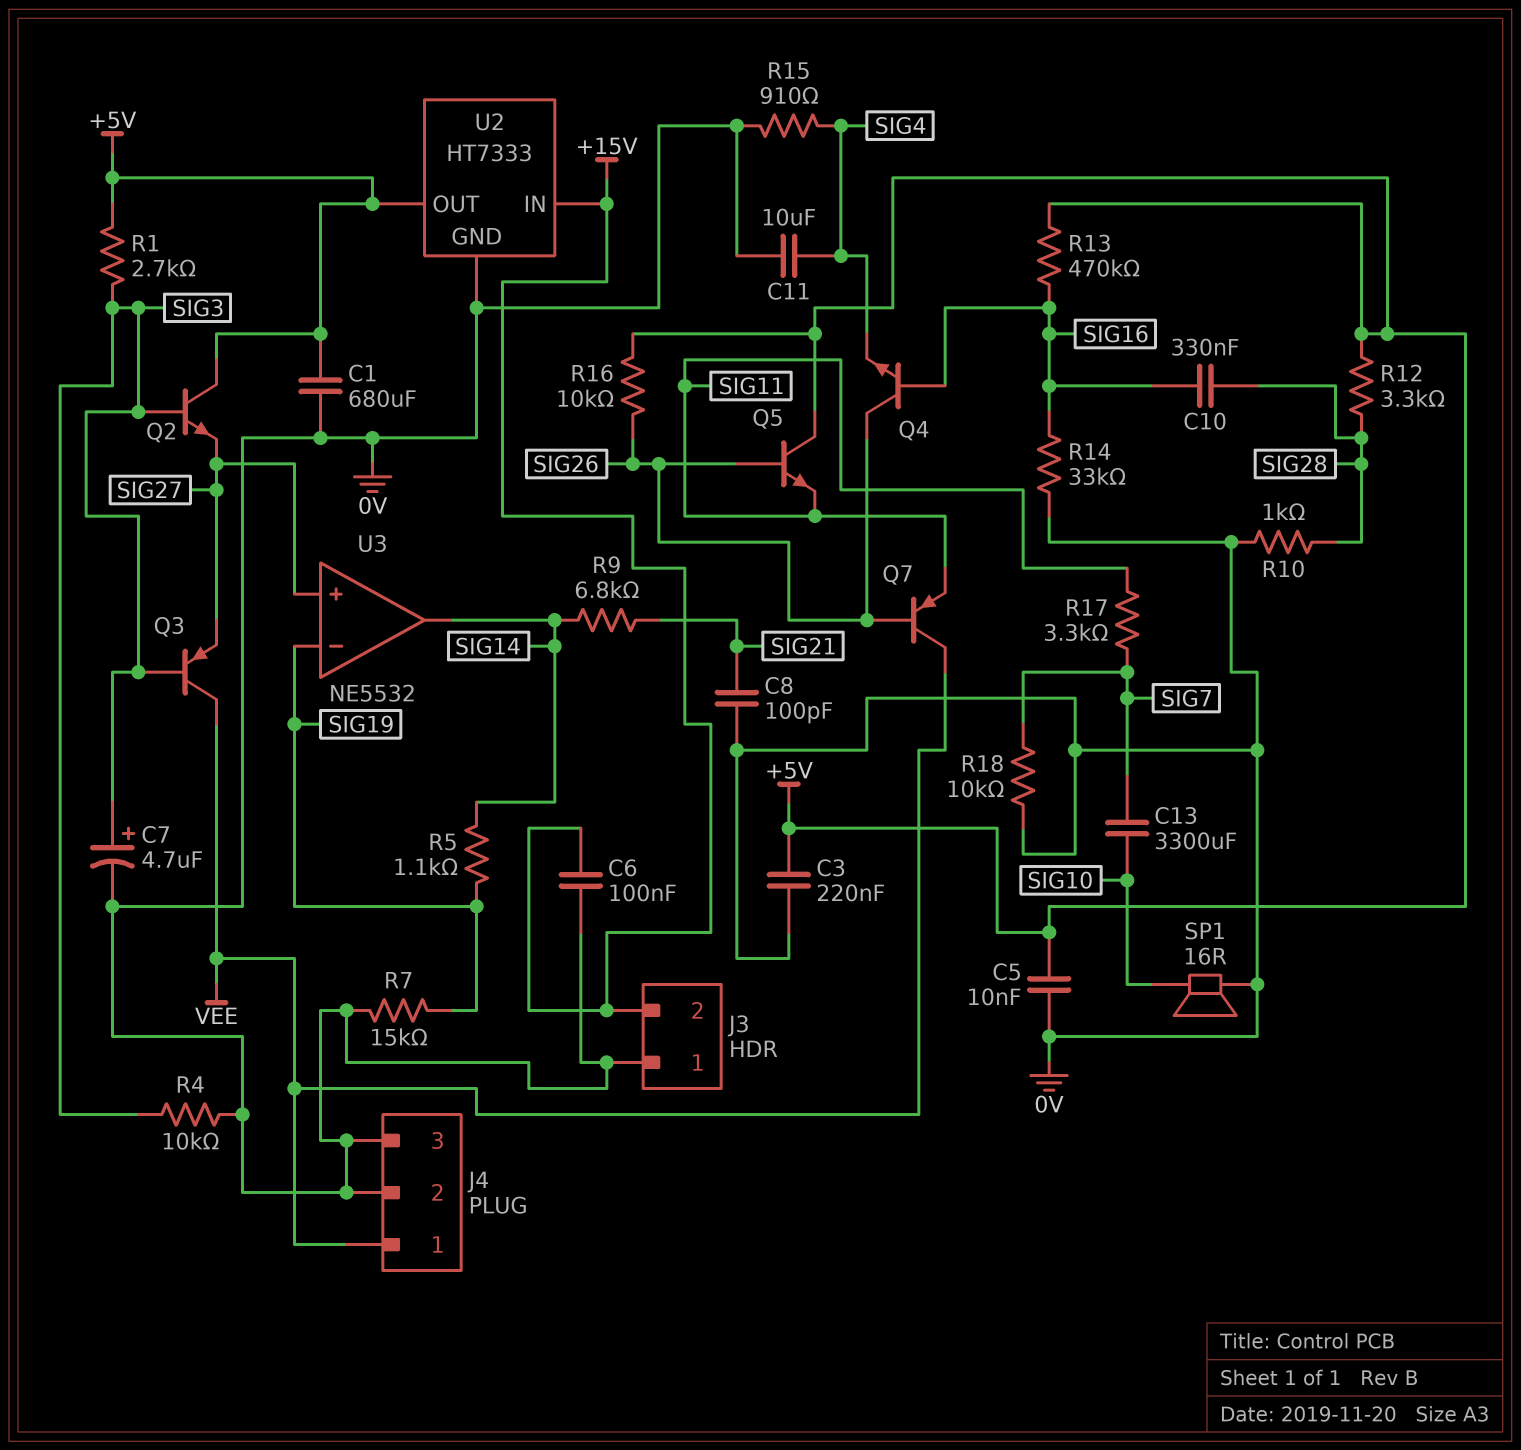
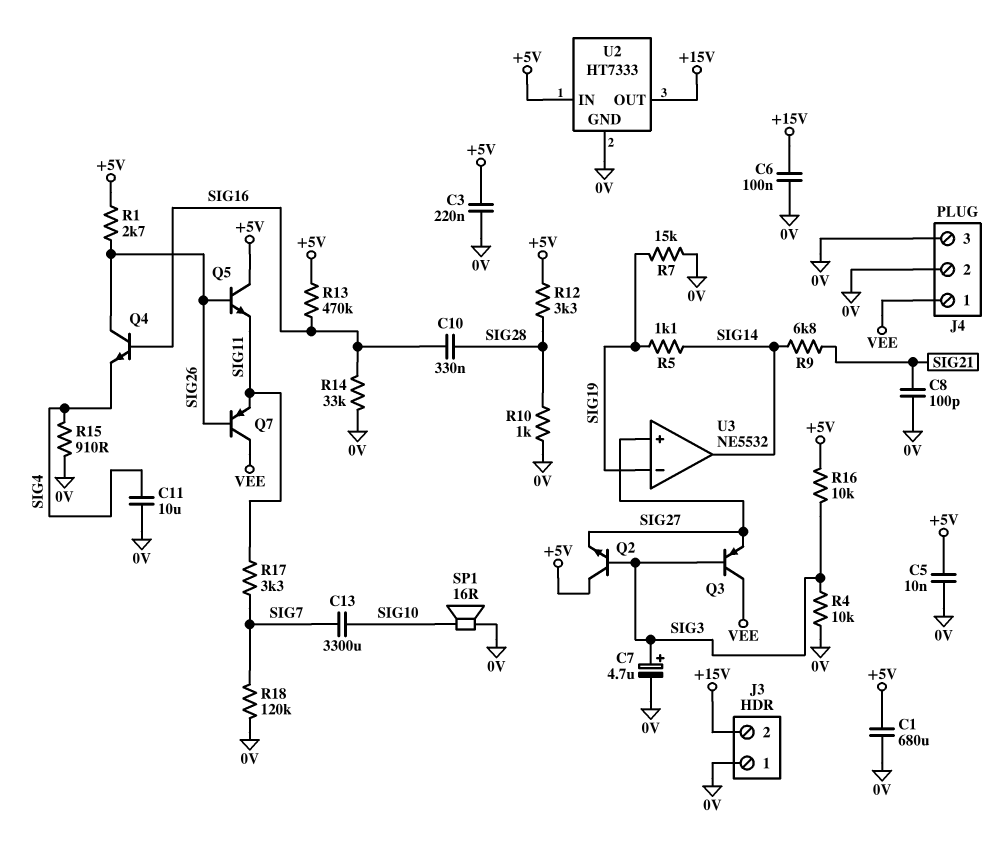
R1: 2.7k (+5V, SIG3) -> 2.7k (+5V, SIG26)
R16: 10k (+5V, SIG26) -> 10k (+5V, SIG3)
R18: 10k (0V, SIG7) -> 120k (0V, SIG7)
U2 pin IN: +15V -> +5V
U2 pin OUT: +5V -> +15V

